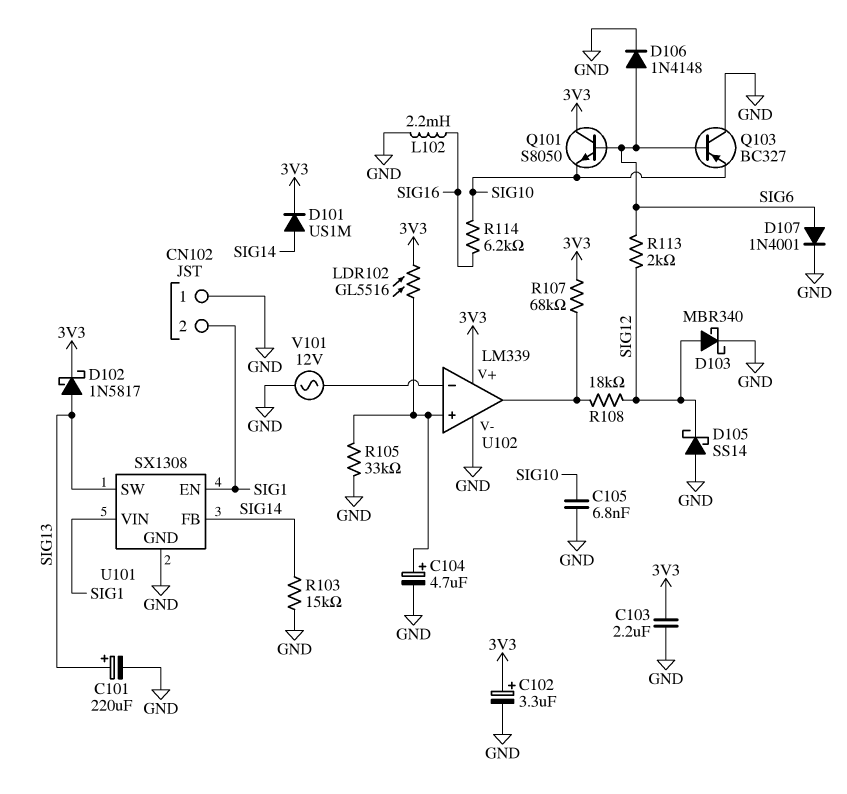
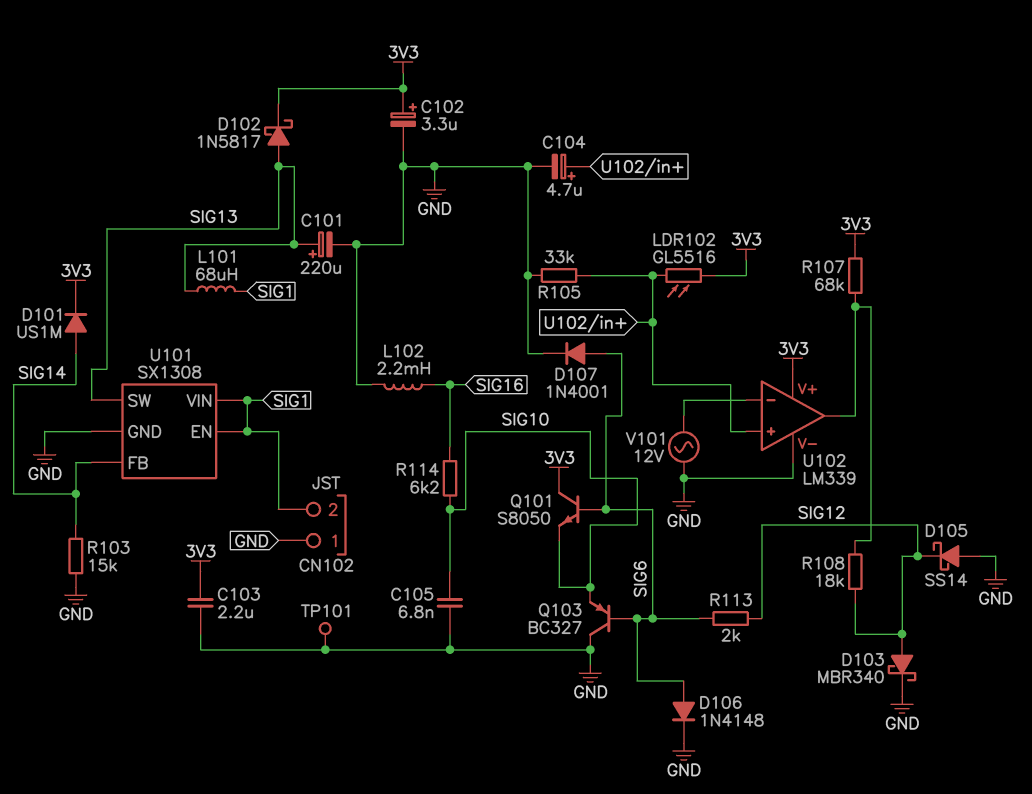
L101: none -> 68uH (SIG1, SIG13)
TP101: none -> test point (GND)

